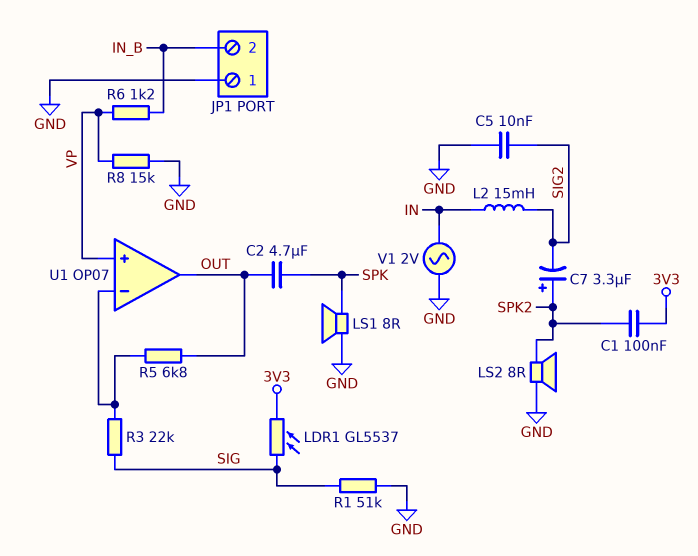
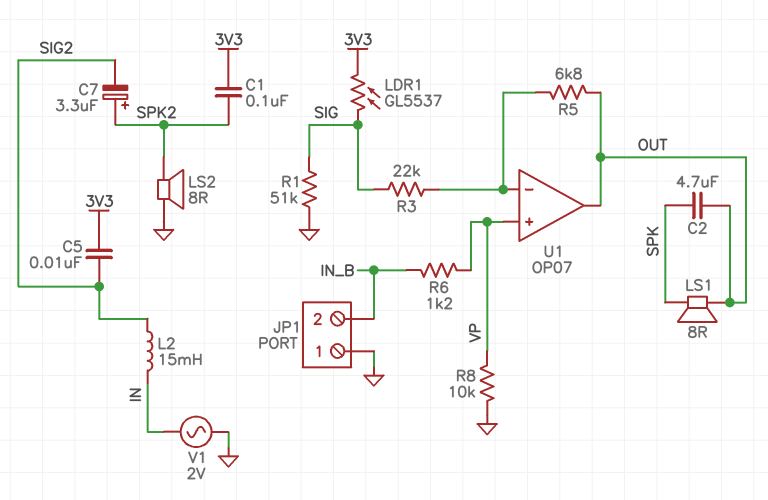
C5: 10nF (GND, SIG2) -> 10nF (3V3, SIG2)
LS1: speaker 8R (GND, SPK) -> speaker 8R (OUT, SPK)
R8: 15k (GND, VP) -> 10k (GND, VP)

